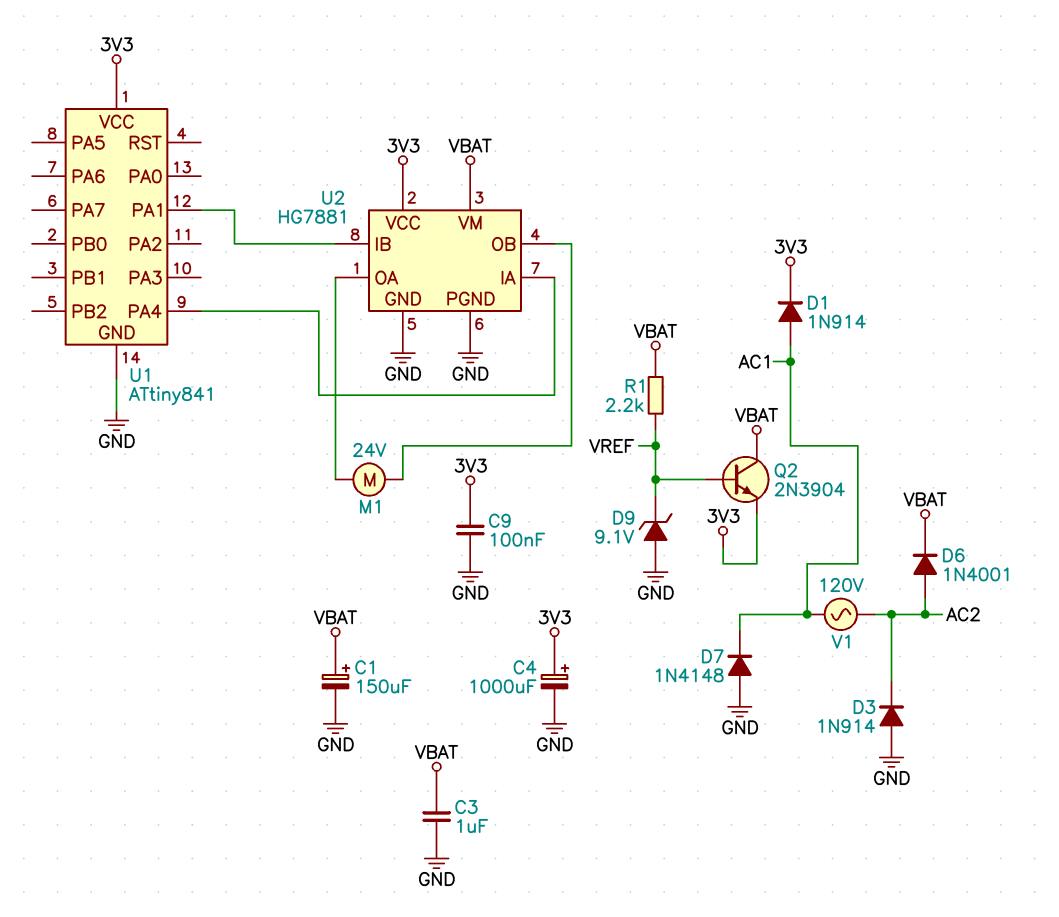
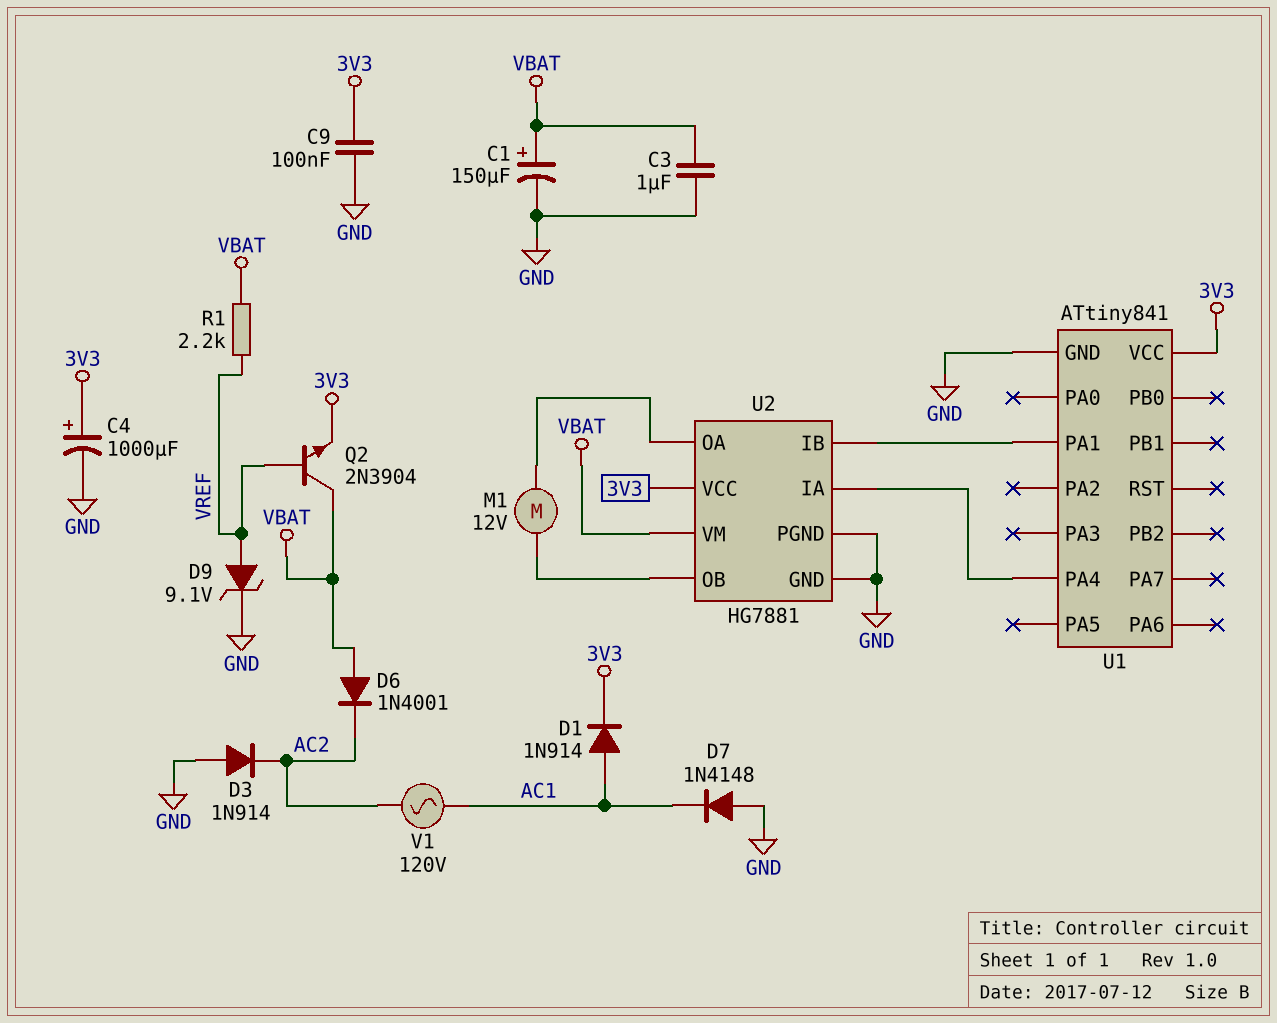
D6: diode 1N4001 (A AC2, K VBAT) -> diode 1N4001 (A VBAT, K AC2)
D9: zener 9.1V (A GND, K VREF) -> zener 9.1V (A VREF, K GND)
M1: motor 24V (U2/OA, U2/OB) -> motor 12V (U2/OA, U2/OB)

